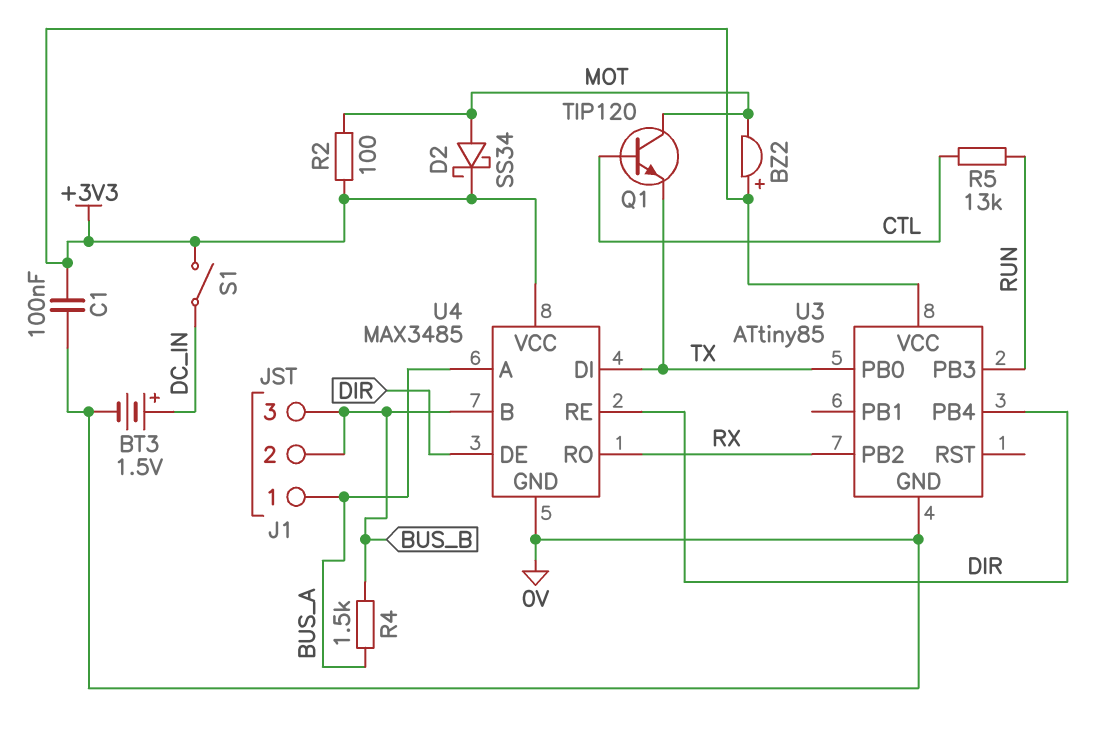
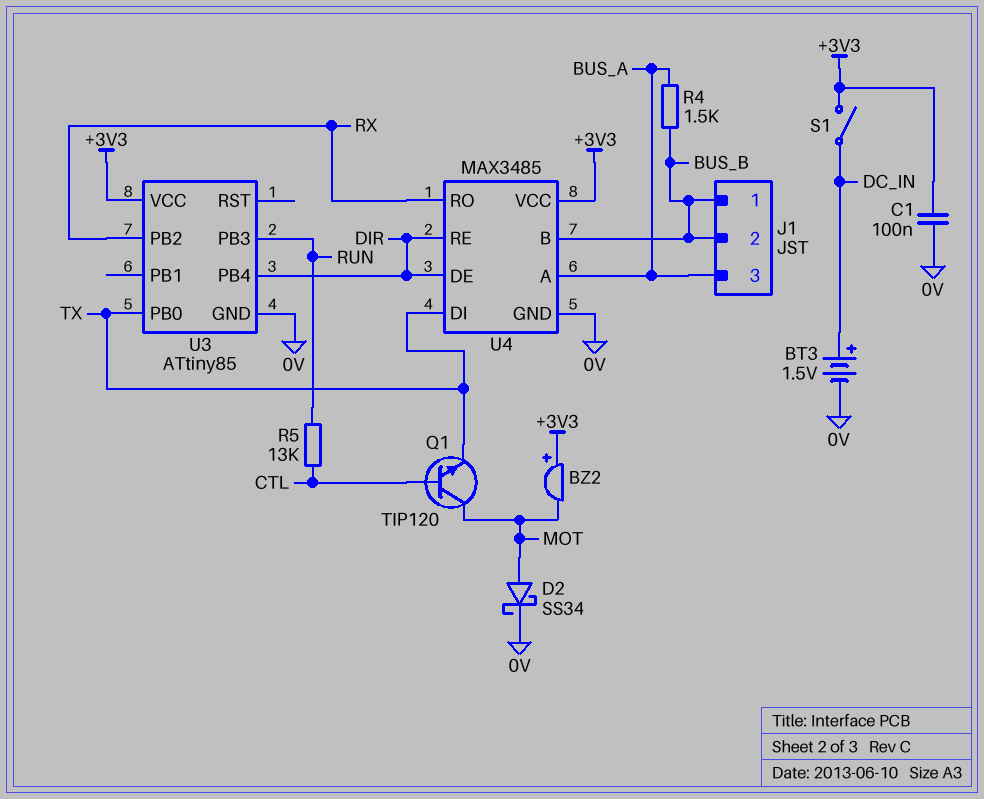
D2: schottky SS34 (A MOT, K +3V3) -> schottky SS34 (A MOT, K 0V)
J1 pin 1: BUS_A -> BUS_B
J1 pin 3: BUS_B -> BUS_A
R2: 100 (+3V3, MOT) -> none

